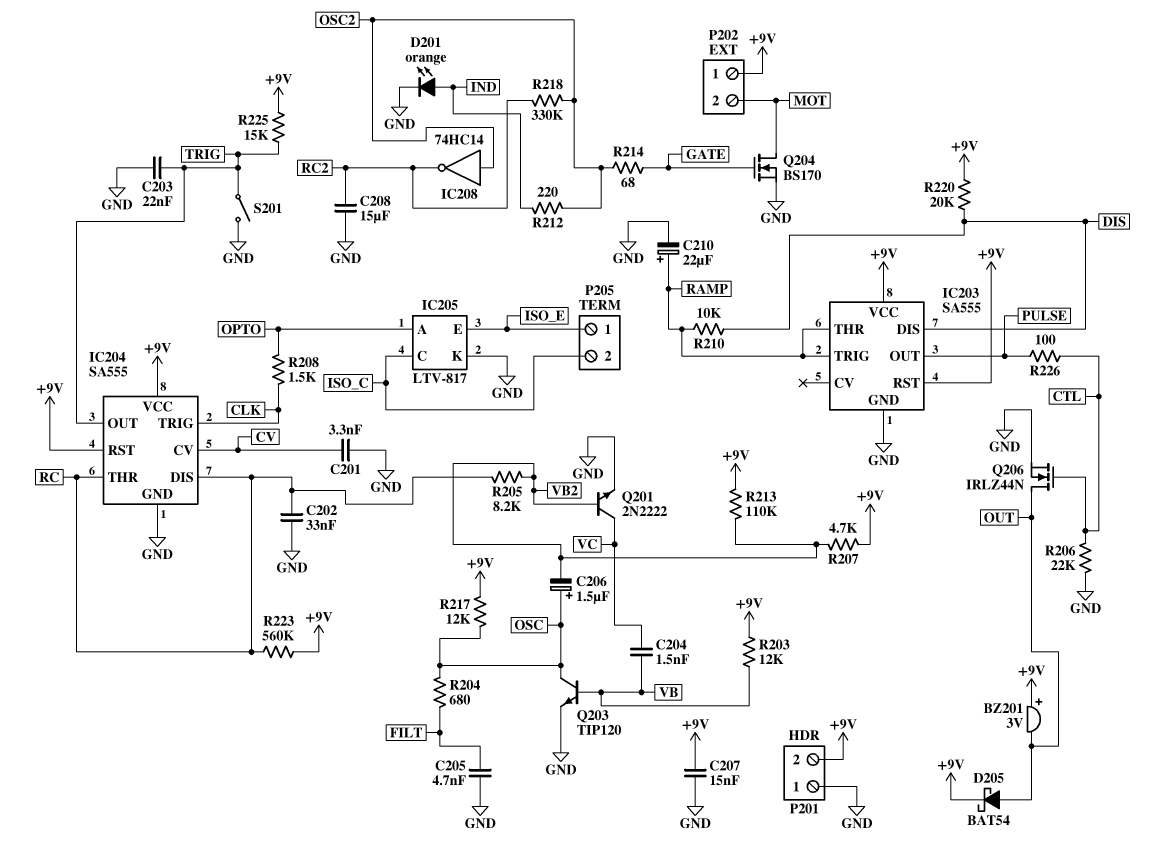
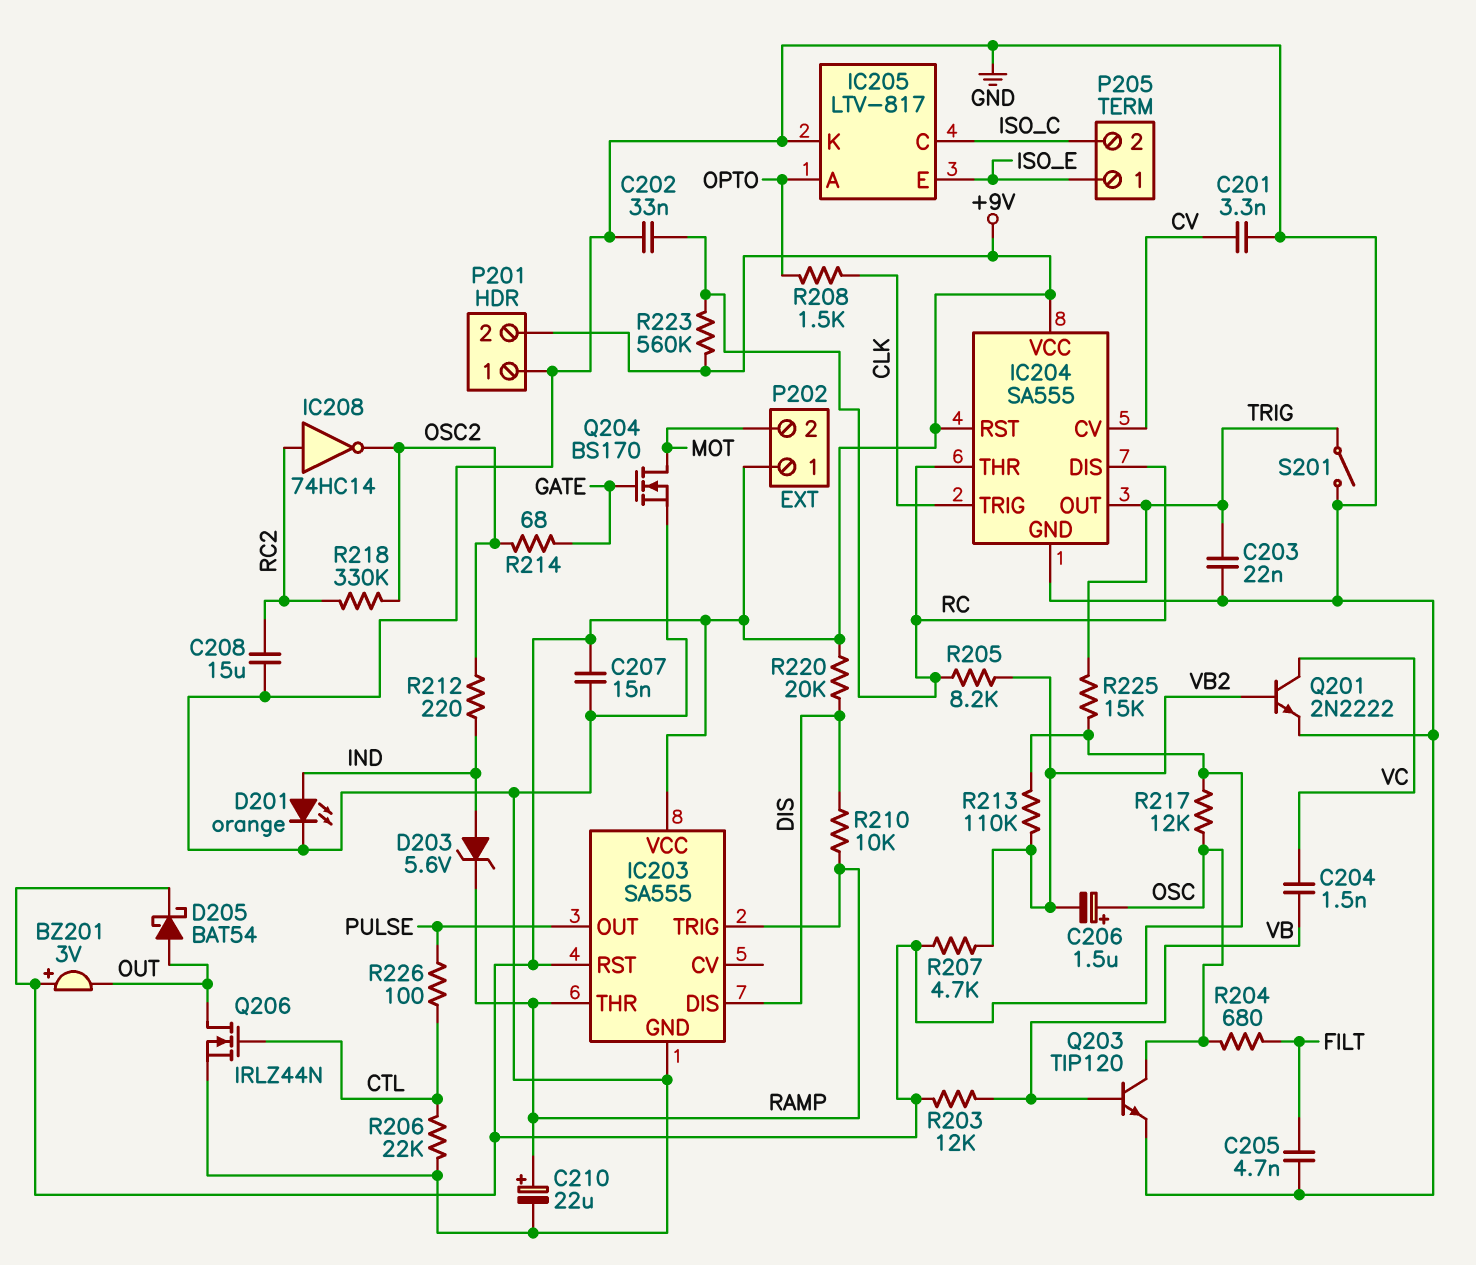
D203: none -> zener 5.6V (A IND, K RAMP)
IC208: NOT 74HC14 (in OSC2, out RC2) -> NOT 74HC14 (in RC2, out OSC2)

